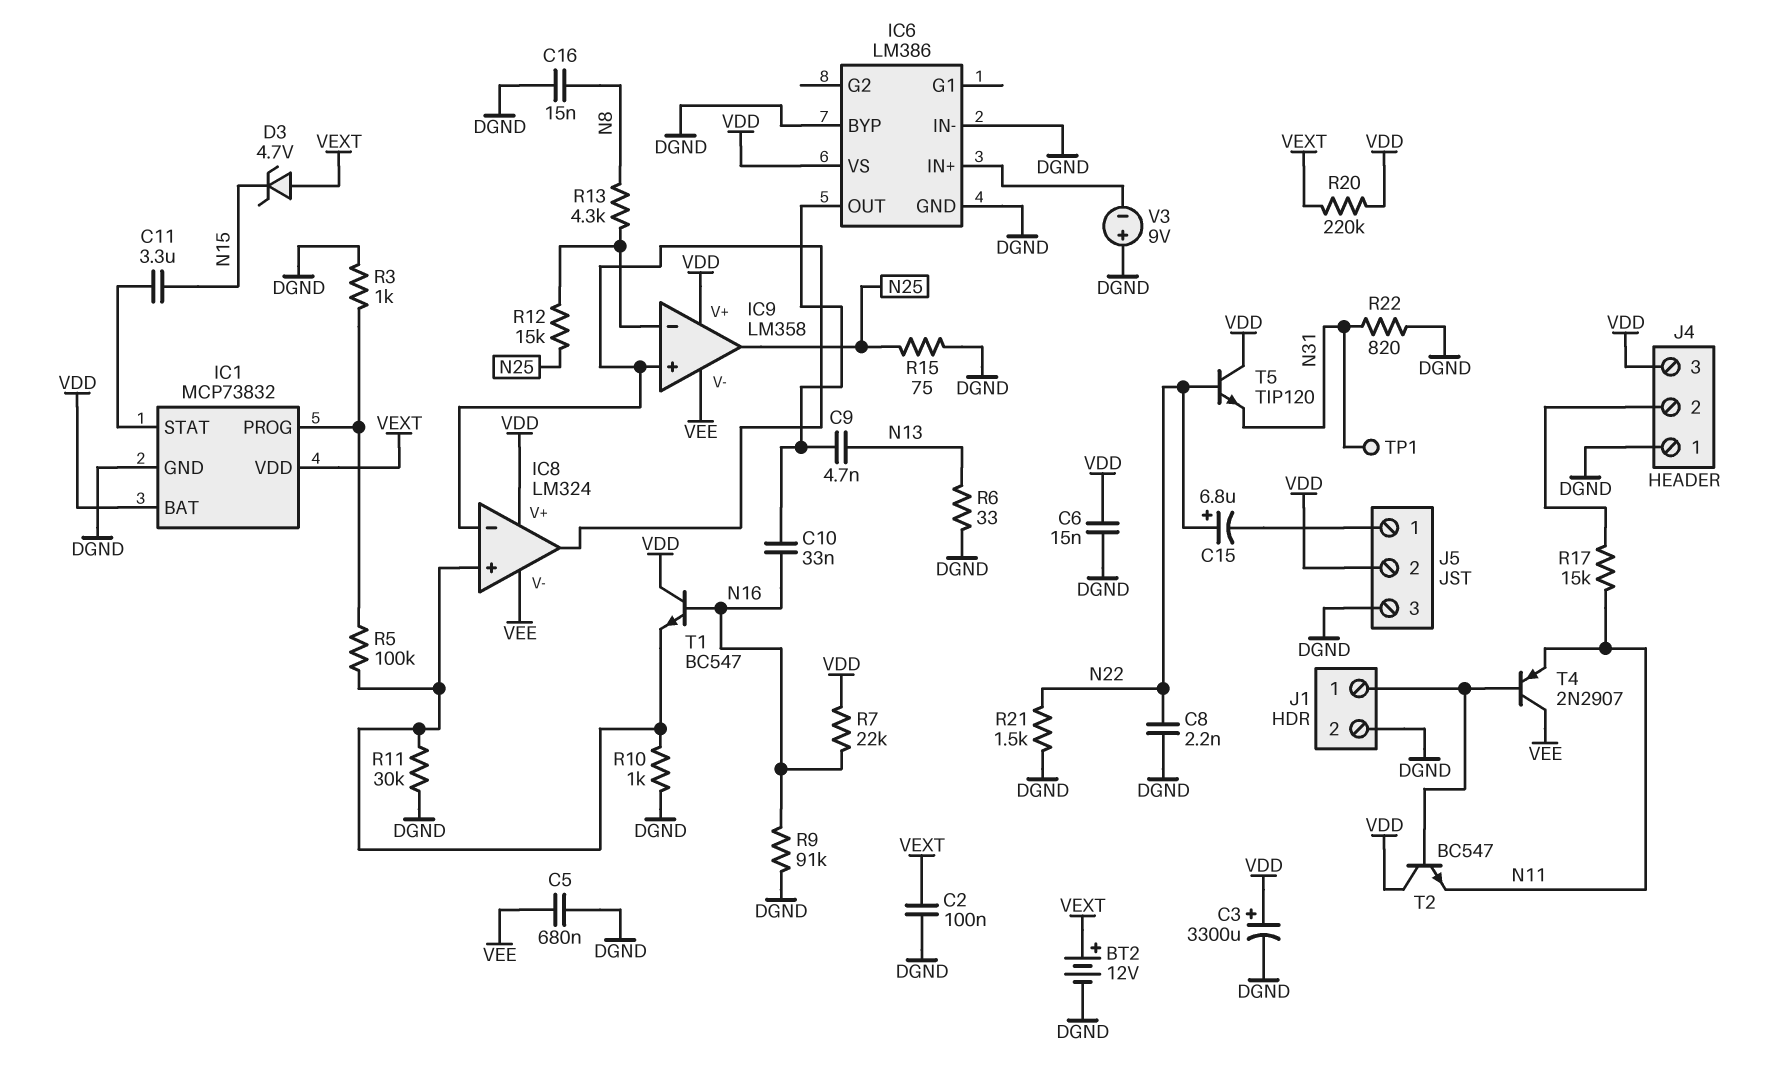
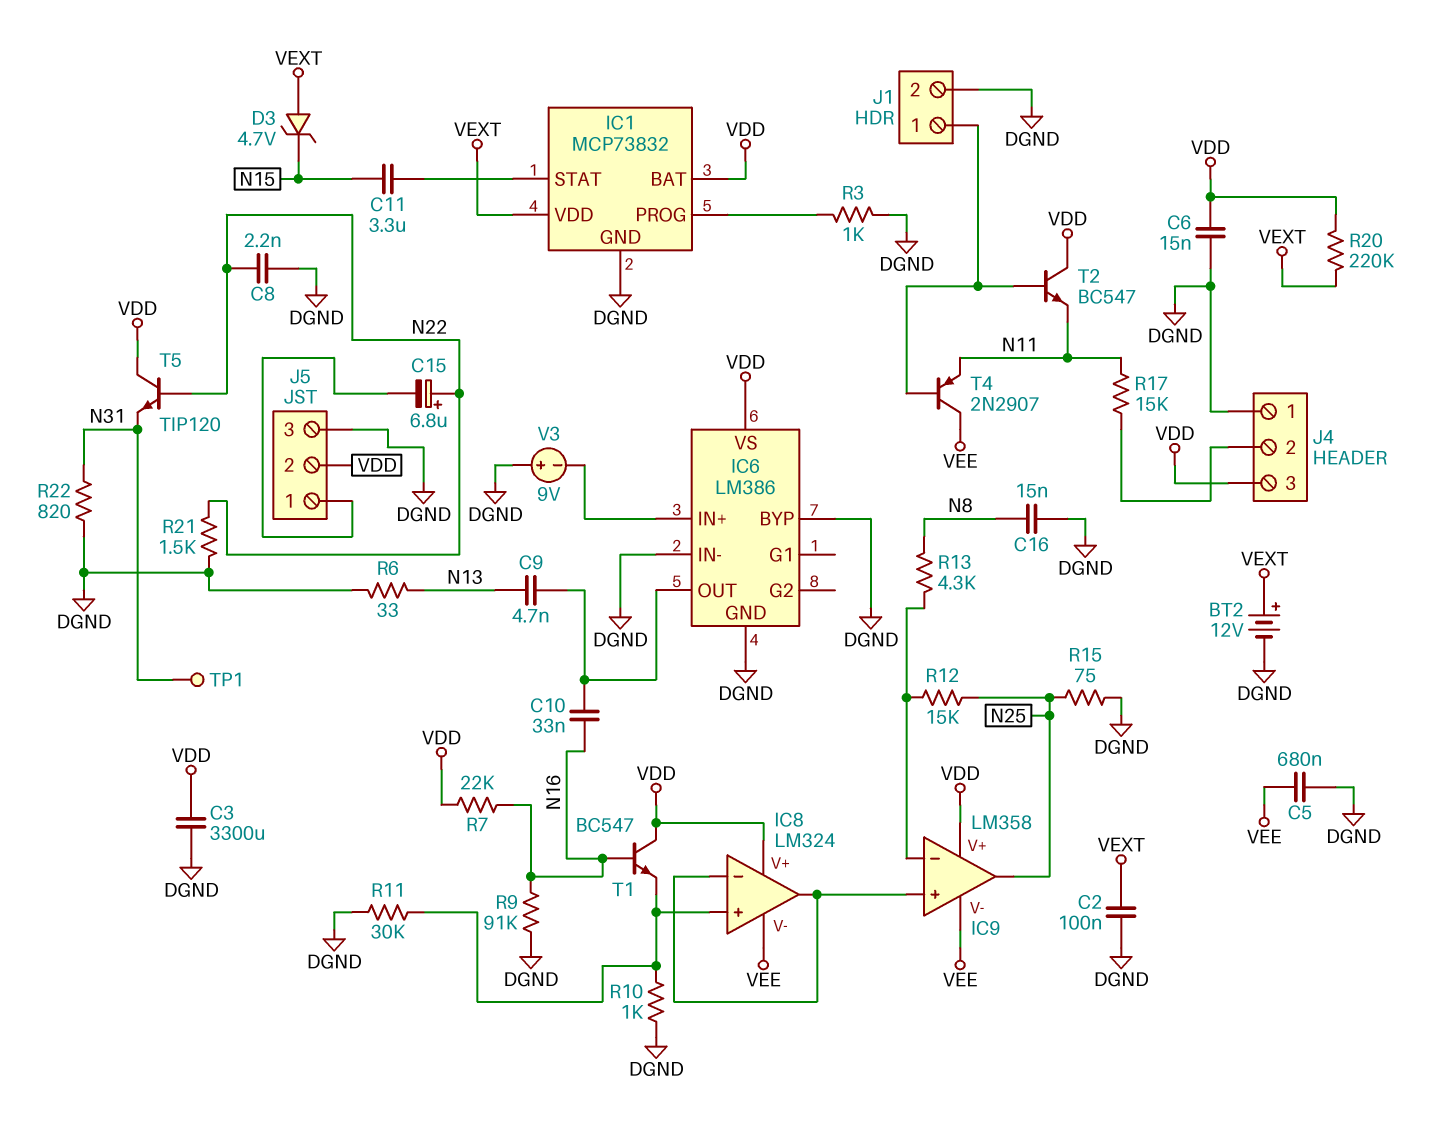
C3: 3300uF (plus VDD, minus DGND) -> 3300uF (DGND, VDD)
R5: 100k (IC1/PROG, IC8/in+) -> none

